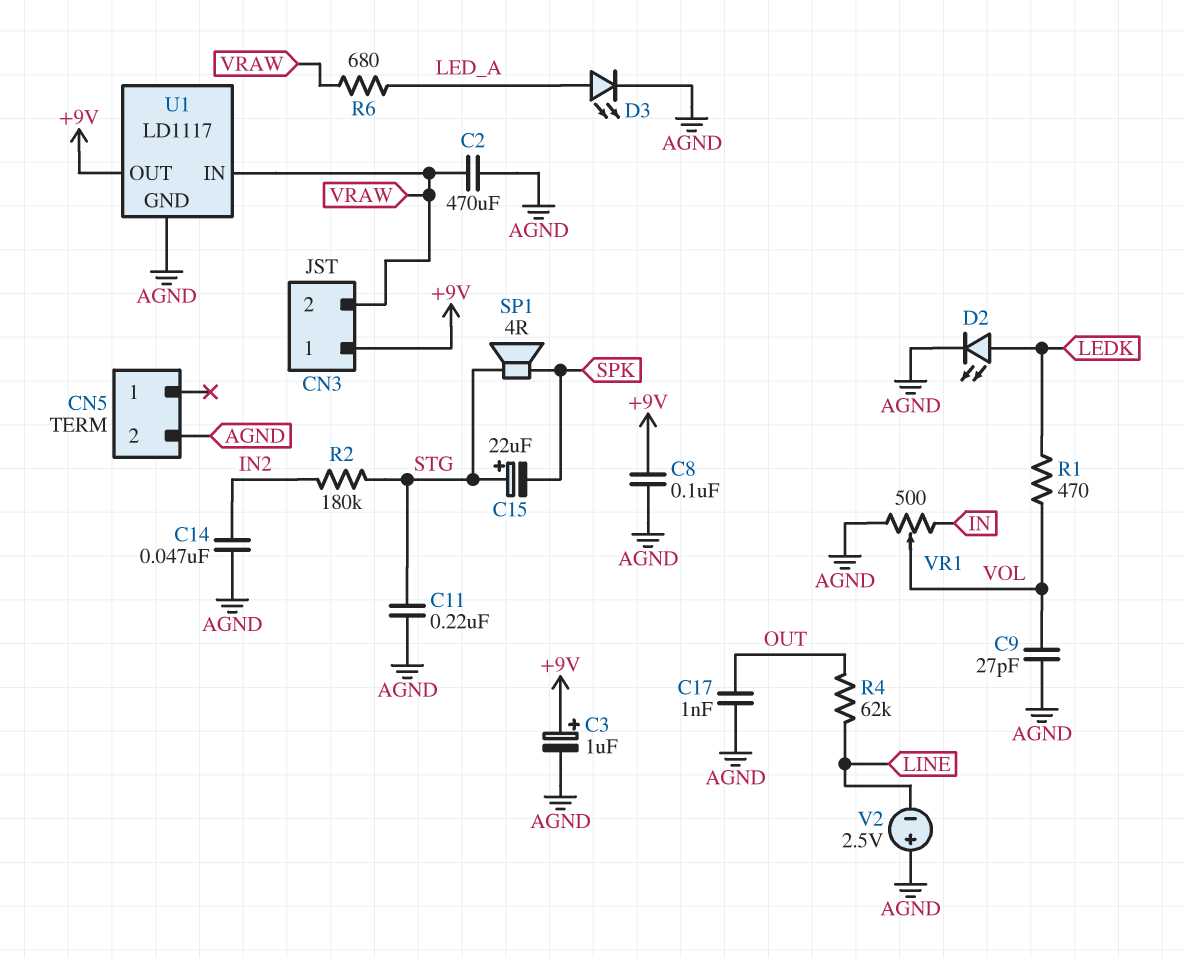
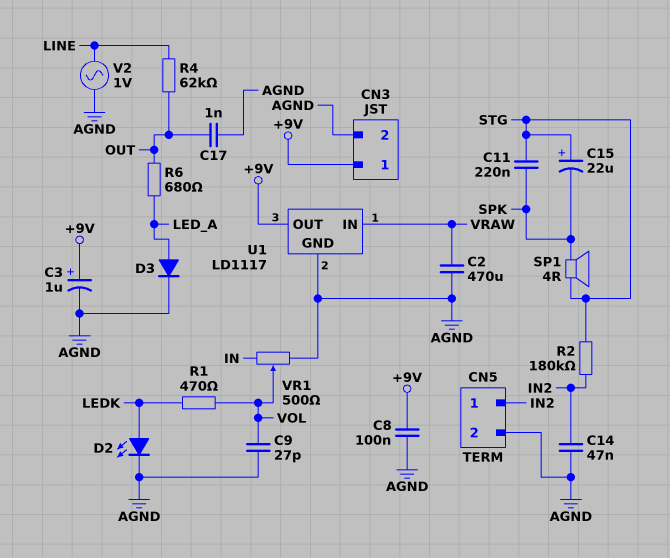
C11: 220nF (AGND, STG) -> 220nF (SPK, STG)
CN3 pin 2: VRAW -> AGND
CN5 pin 1: none -> IN2
D3: LED (A LED_A, K AGND) -> diode (A LED_A, K AGND)
R6: 680 (LED_A, VRAW) -> 680 (LED_A, OUT)
V2: 2.5V (plus AGND, minus LINE) -> AC 1V (AGND, LINE)

